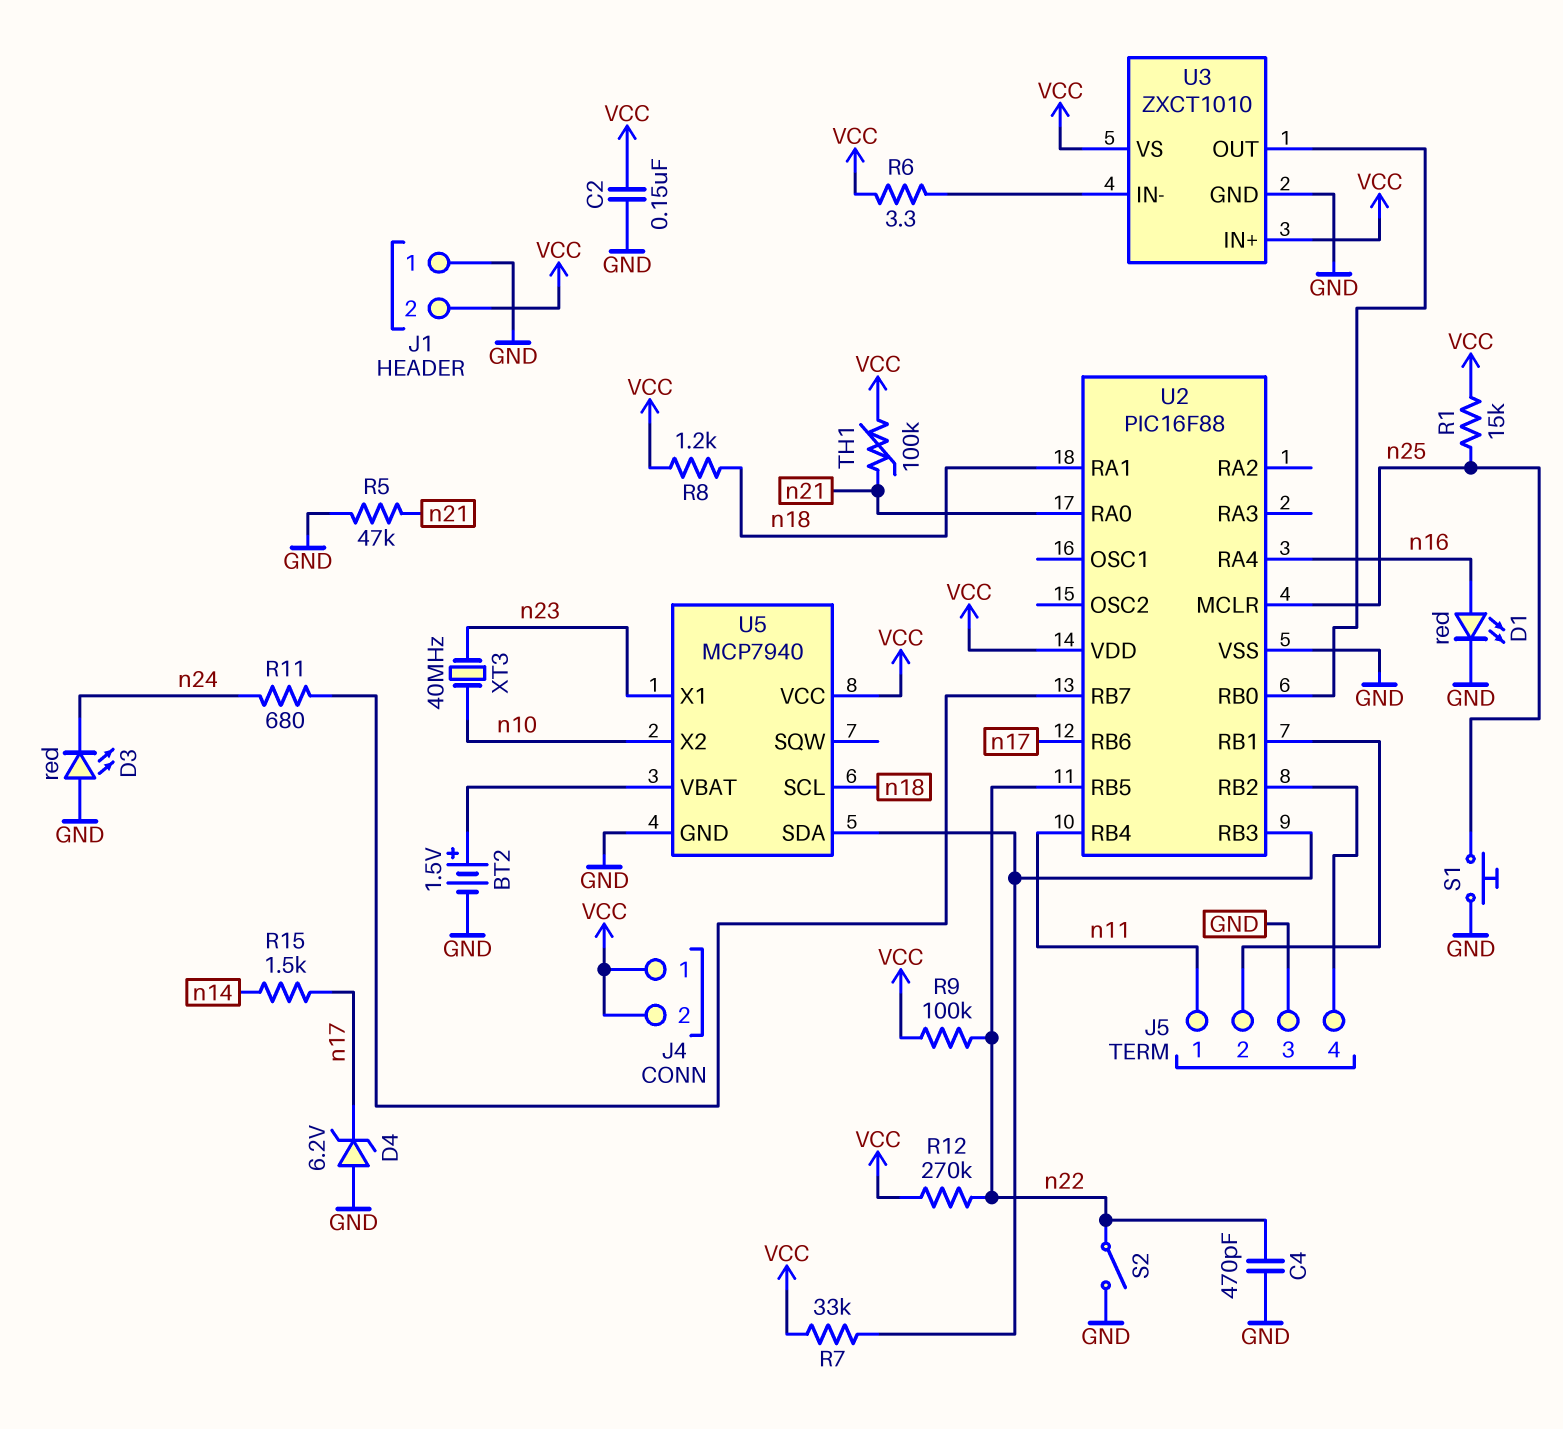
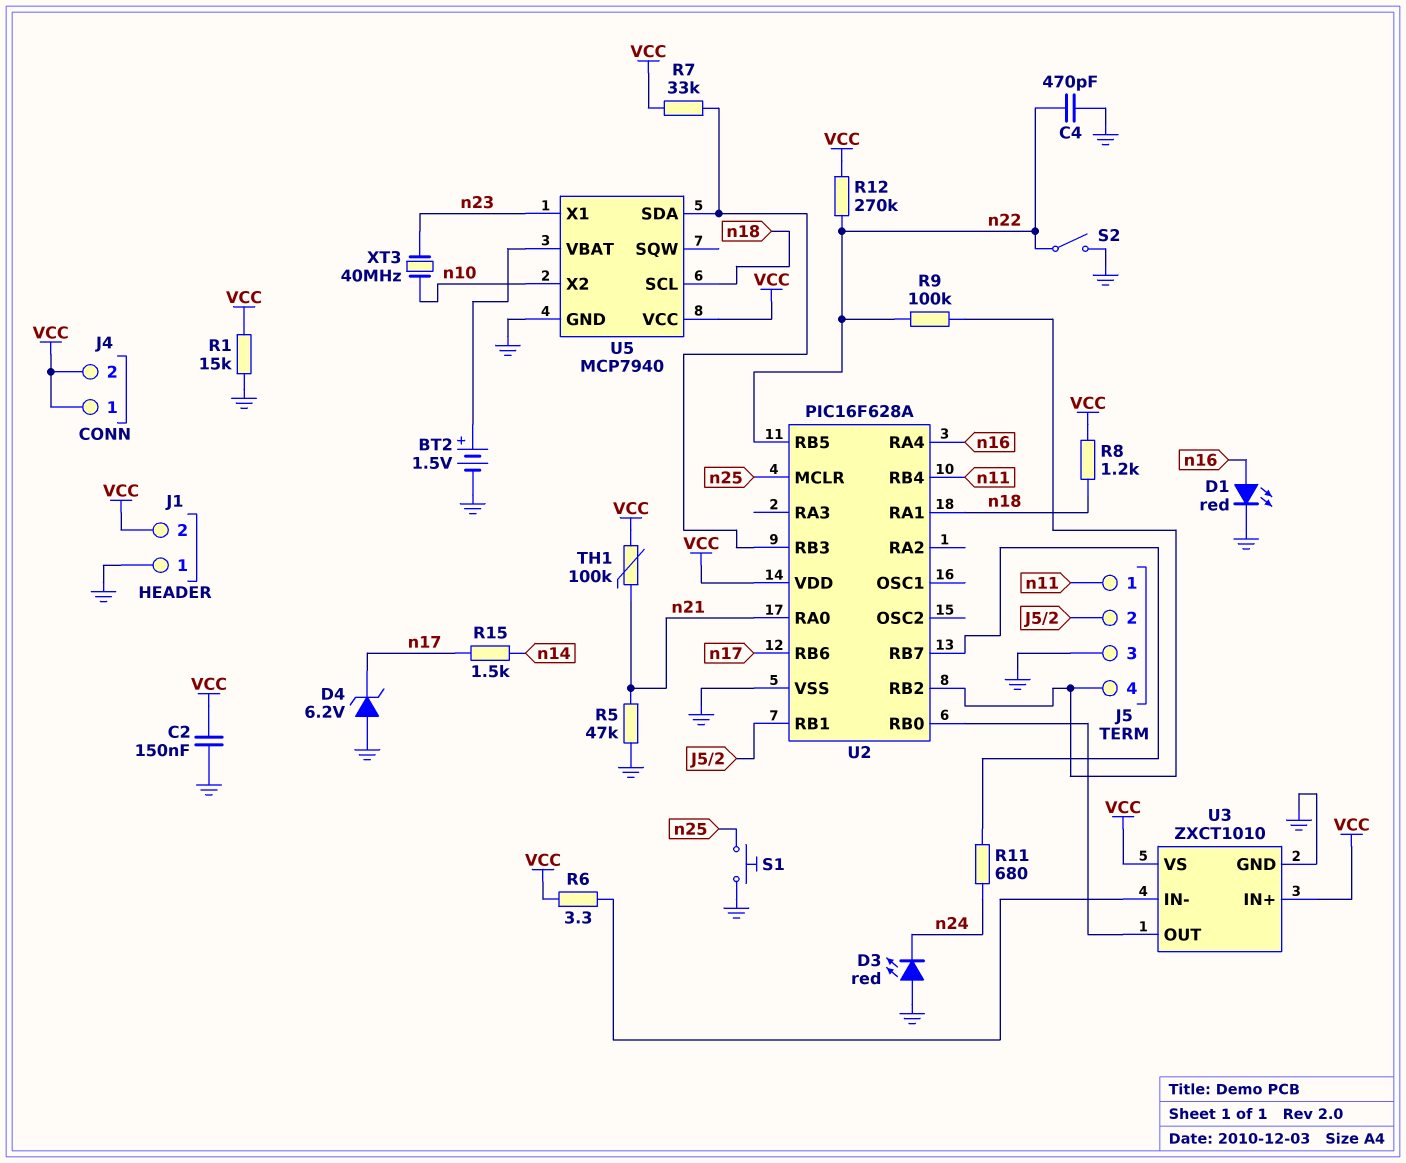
R1: 15k (VCC, n25) -> 15k (GND, VCC)
R9: 100k (VCC, n22) -> 100k (J5/4, n22)
U2: PIC16F88 -> PIC16F628A

